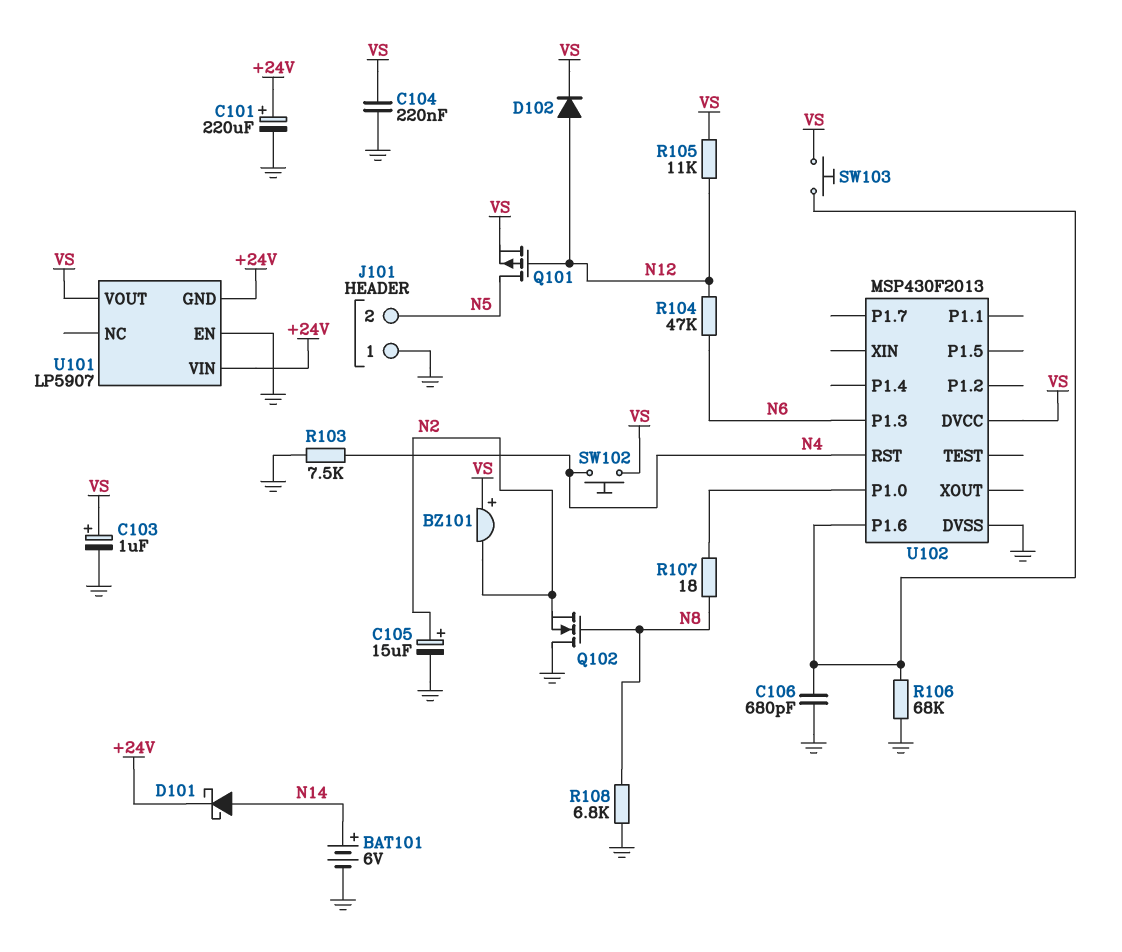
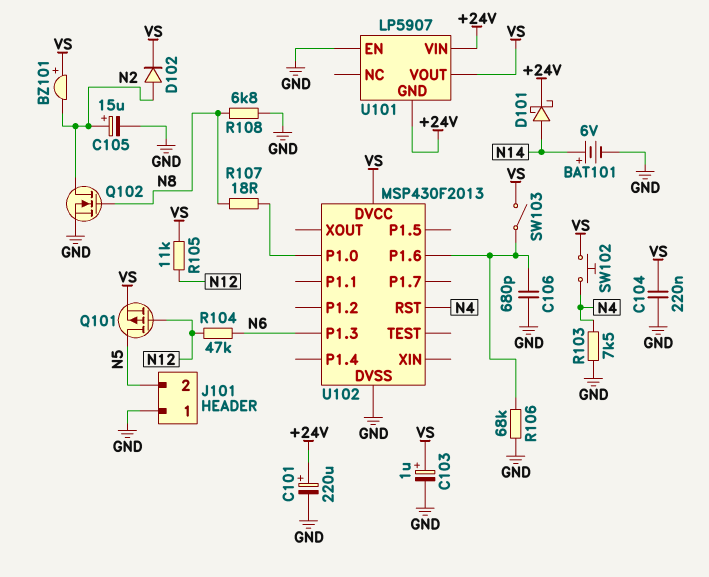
D102: diode (A N12, K VS) -> diode (A N2, K VS)
Q102: NMOS (G N8, D GND, S N2) -> NMOS (G N8, D N2, S GND)
SW103: button (U102/P1.6, VS) -> switch (U102/P1.6, VS)

